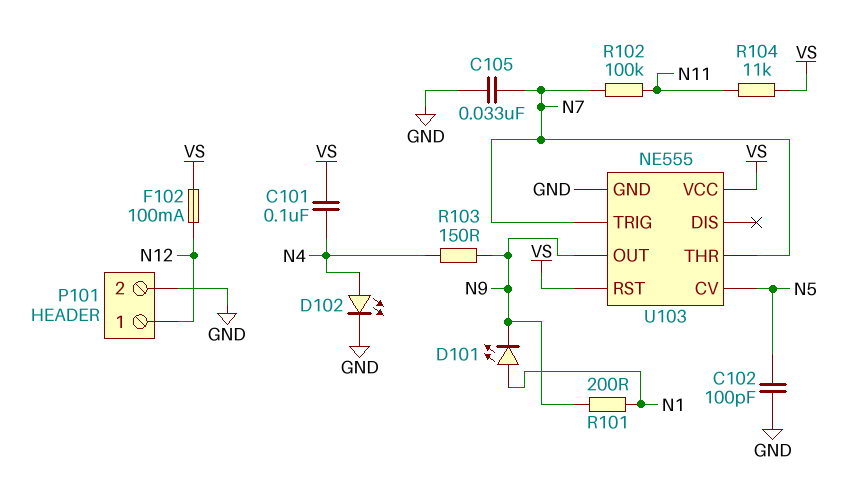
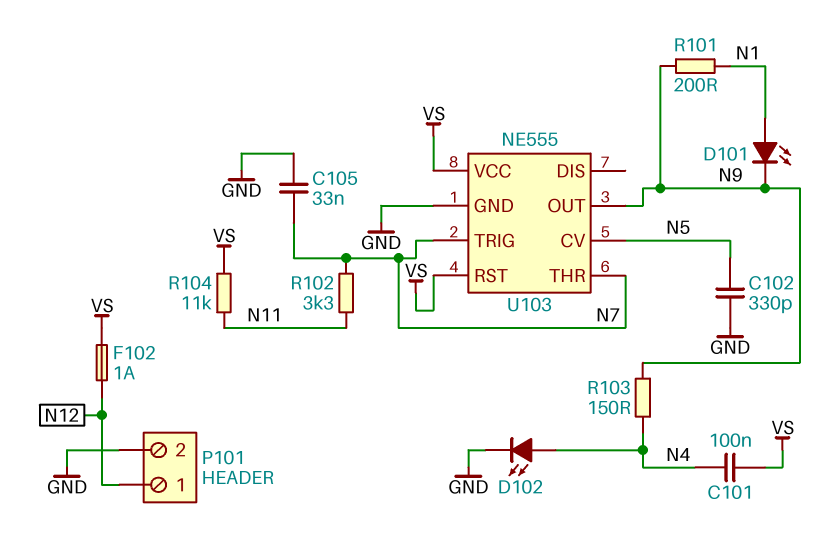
C102: 100pF (GND, N5) -> 330pF (GND, N5)
F102: 100mA (N12, VS) -> 1A (N12, VS)
R102: 100k (N7, N11) -> 3.3k (N7, N11)

